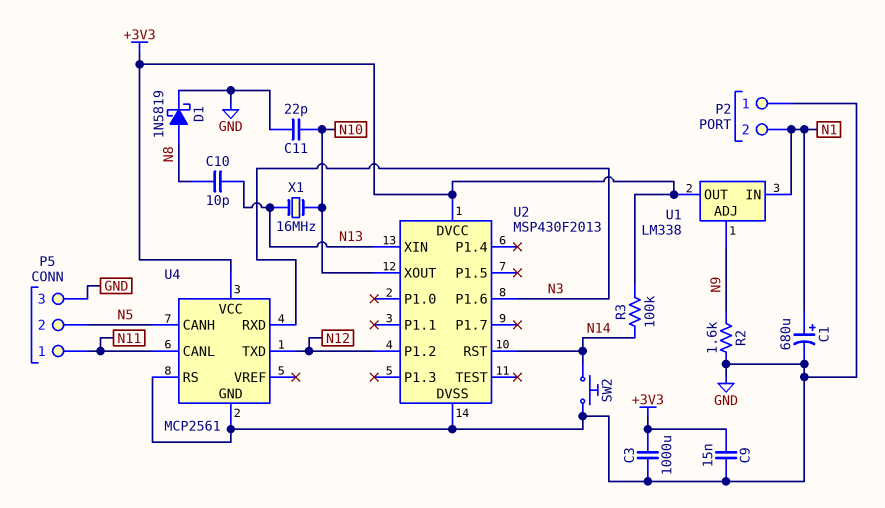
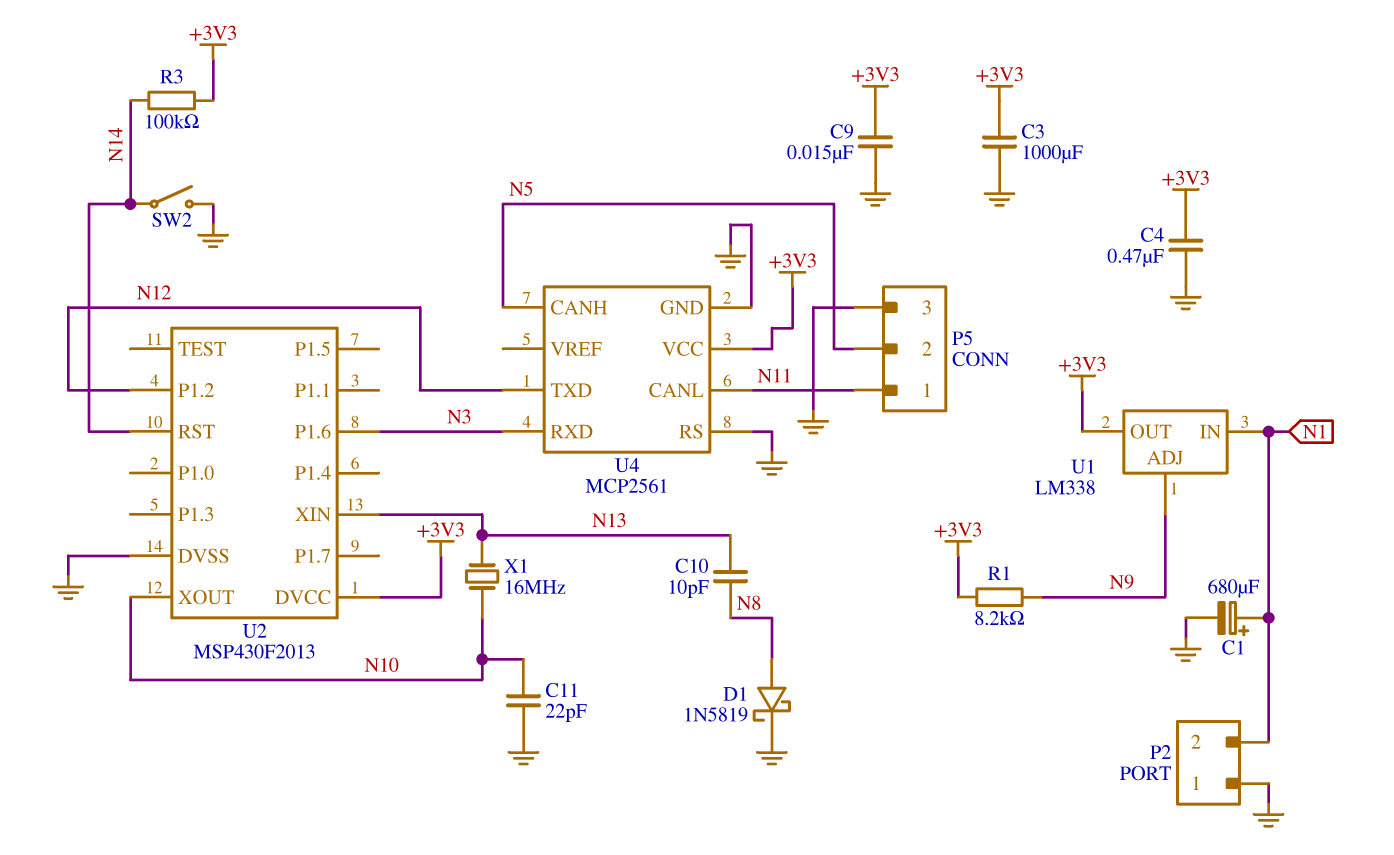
C4: none -> 470nF (+3V3, GND)
R1: none -> 8.2k (+3V3, N9)
R2: 1.6k (GND, N9) -> none
SW2: button (GND, N14) -> switch (GND, N14)

